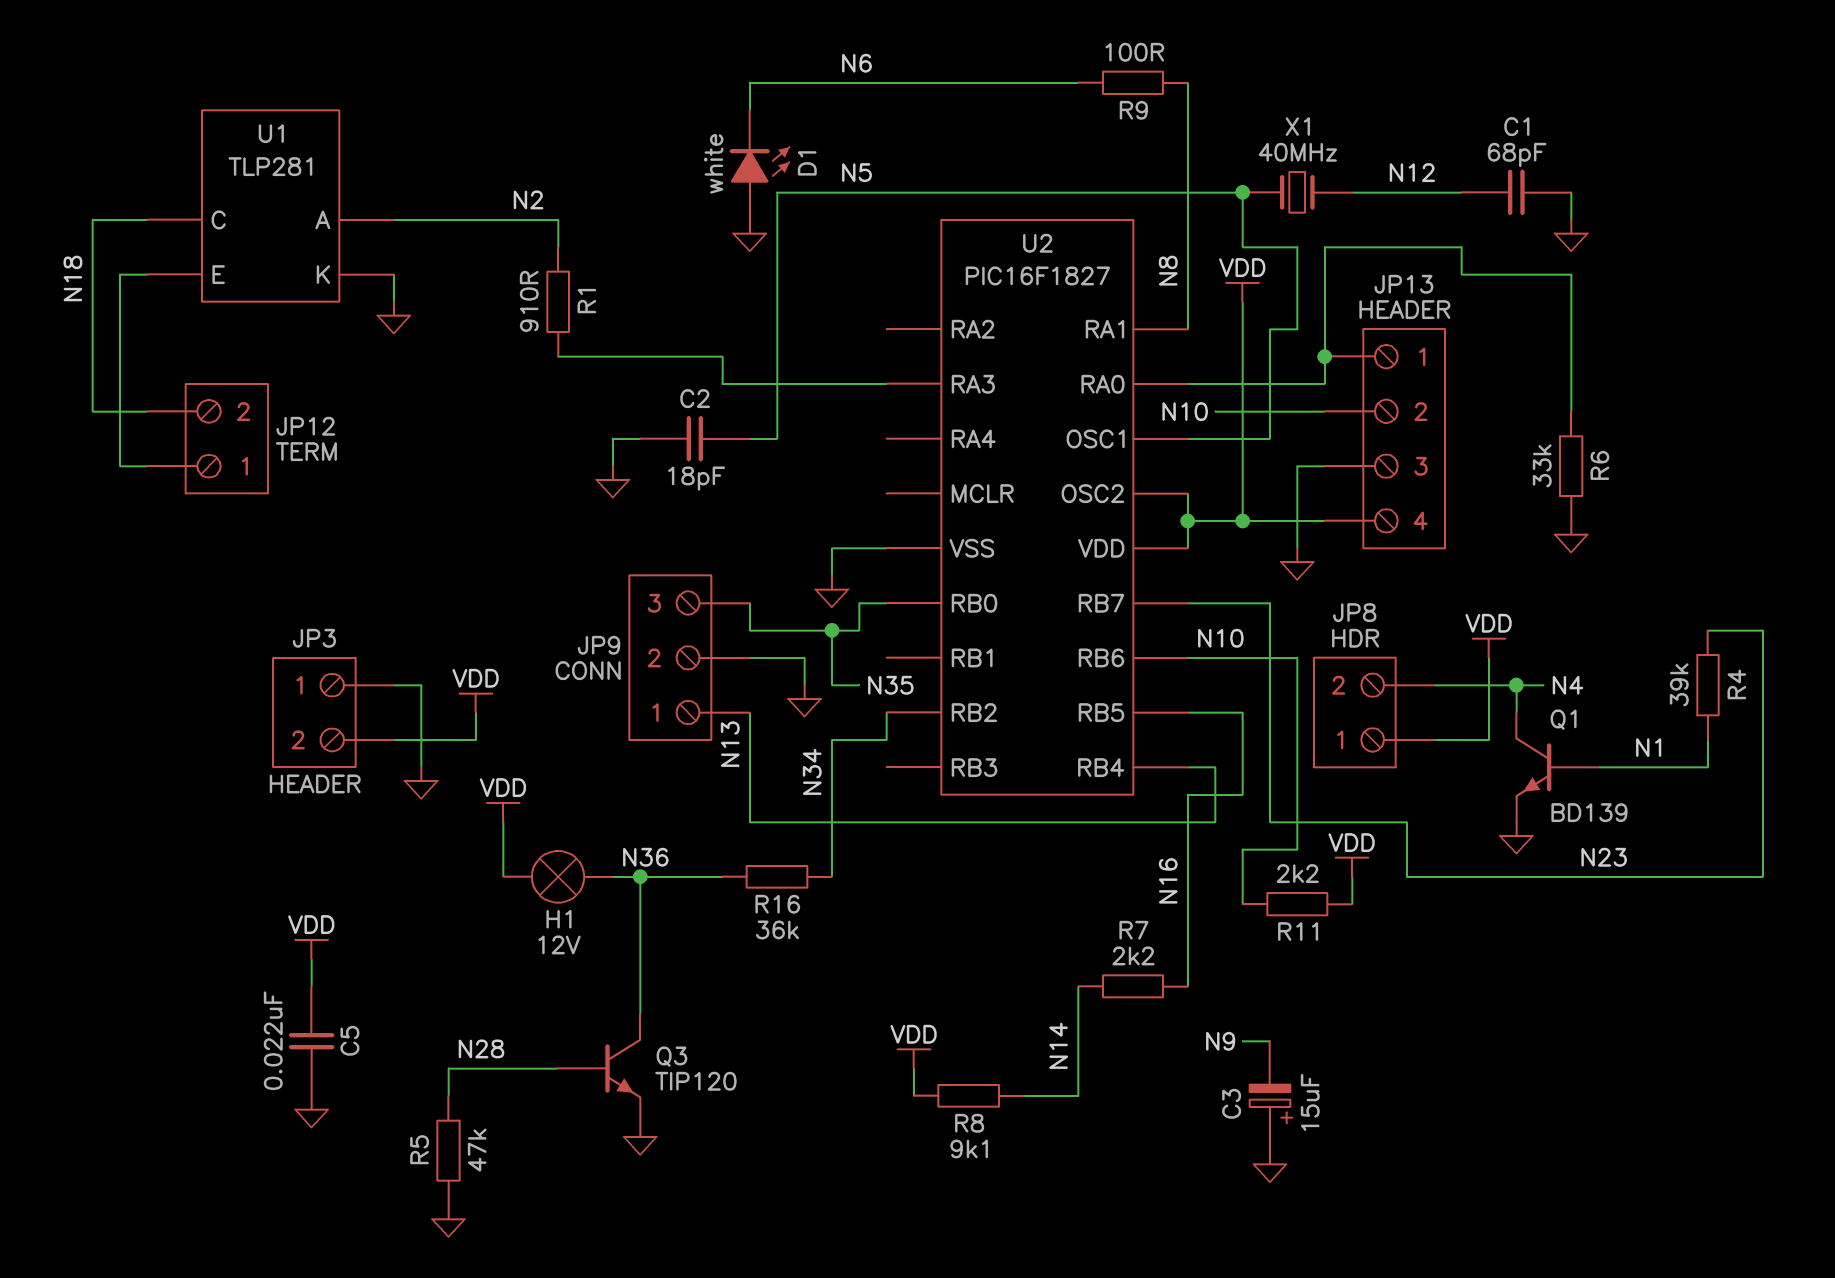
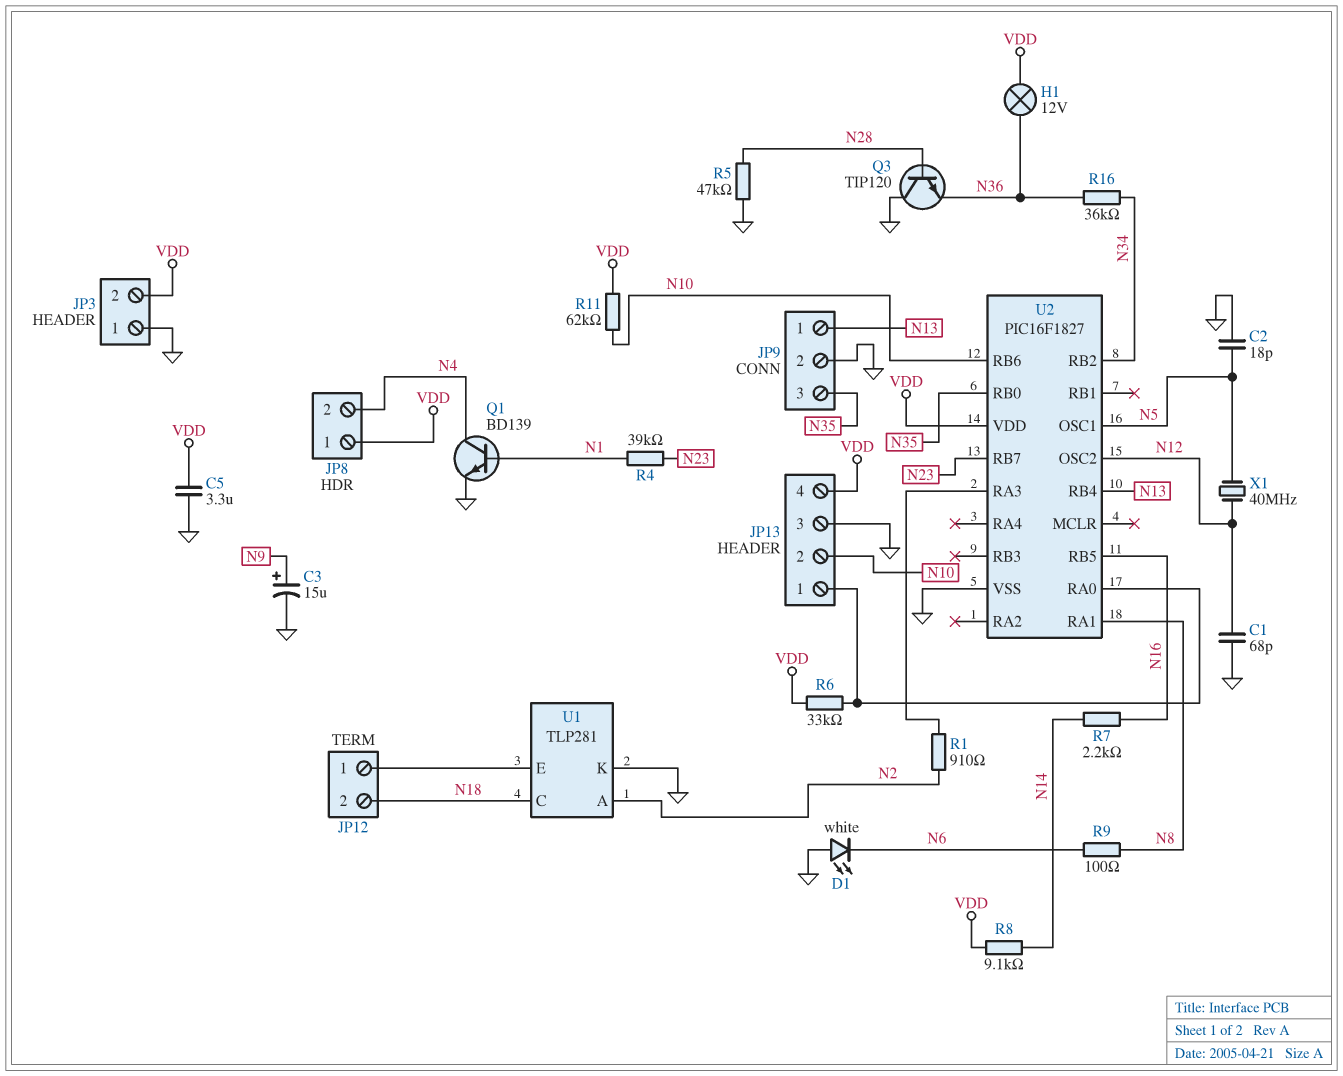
C3: 15uF (plus GND, minus N9) -> 15uF (plus N9, minus GND)
C5: 22nF (GND, VDD) -> 3.3uF (GND, VDD)
Q3: NPN TIP120 (B N28, C N36, E GND) -> NPN TIP120 (B N28, C GND, E N36)
R6: 33k (GND, JP13/1) -> 33k (JP13/1, VDD)
R11: 2.2k (N10, VDD) -> 62k (N10, VDD)
U2 pin OSC2: VDD -> N12

